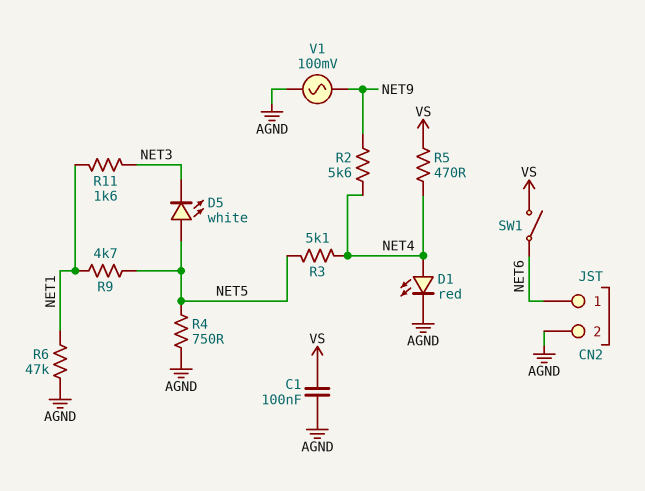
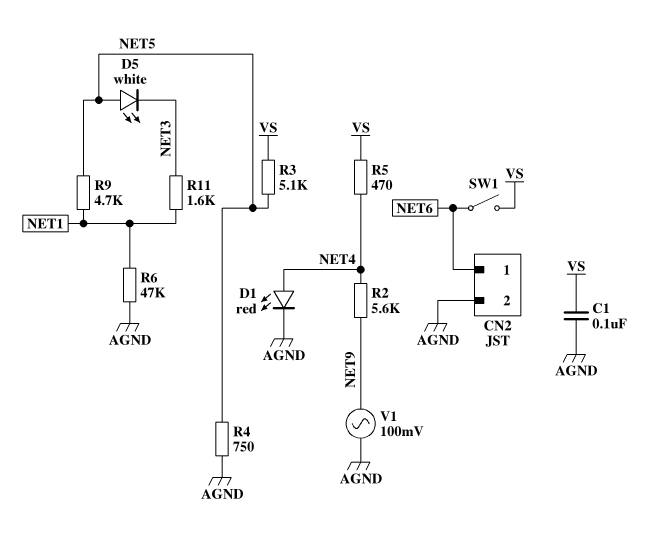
R3: 5.1k (NET4, NET5) -> 5.1k (NET5, VS)

